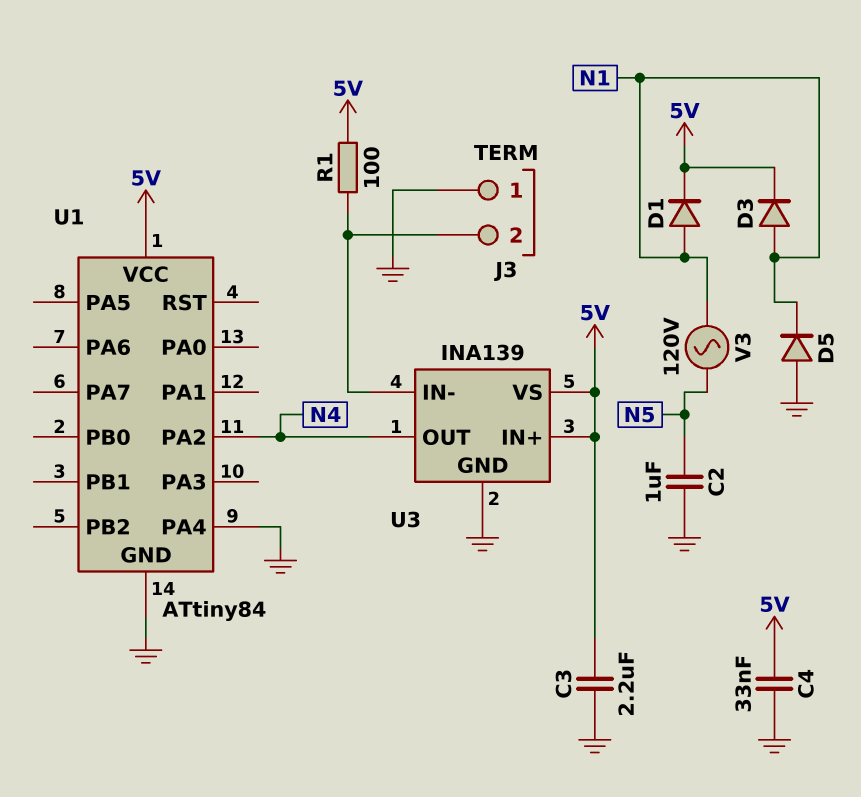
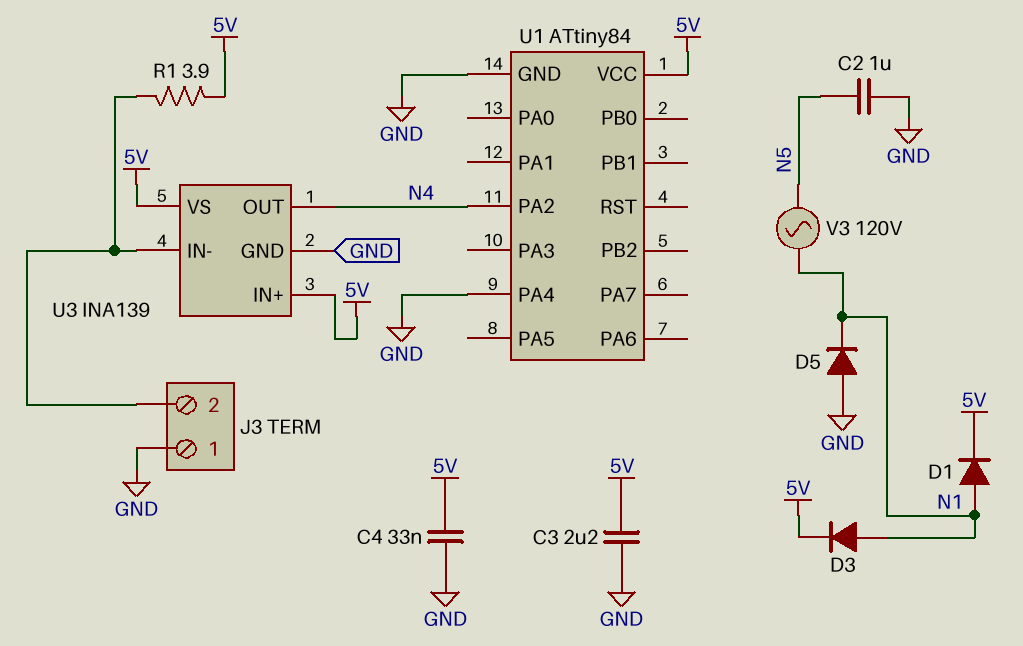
R1: 100 (5V, J3/2) -> 3.9 (5V, J3/2)

